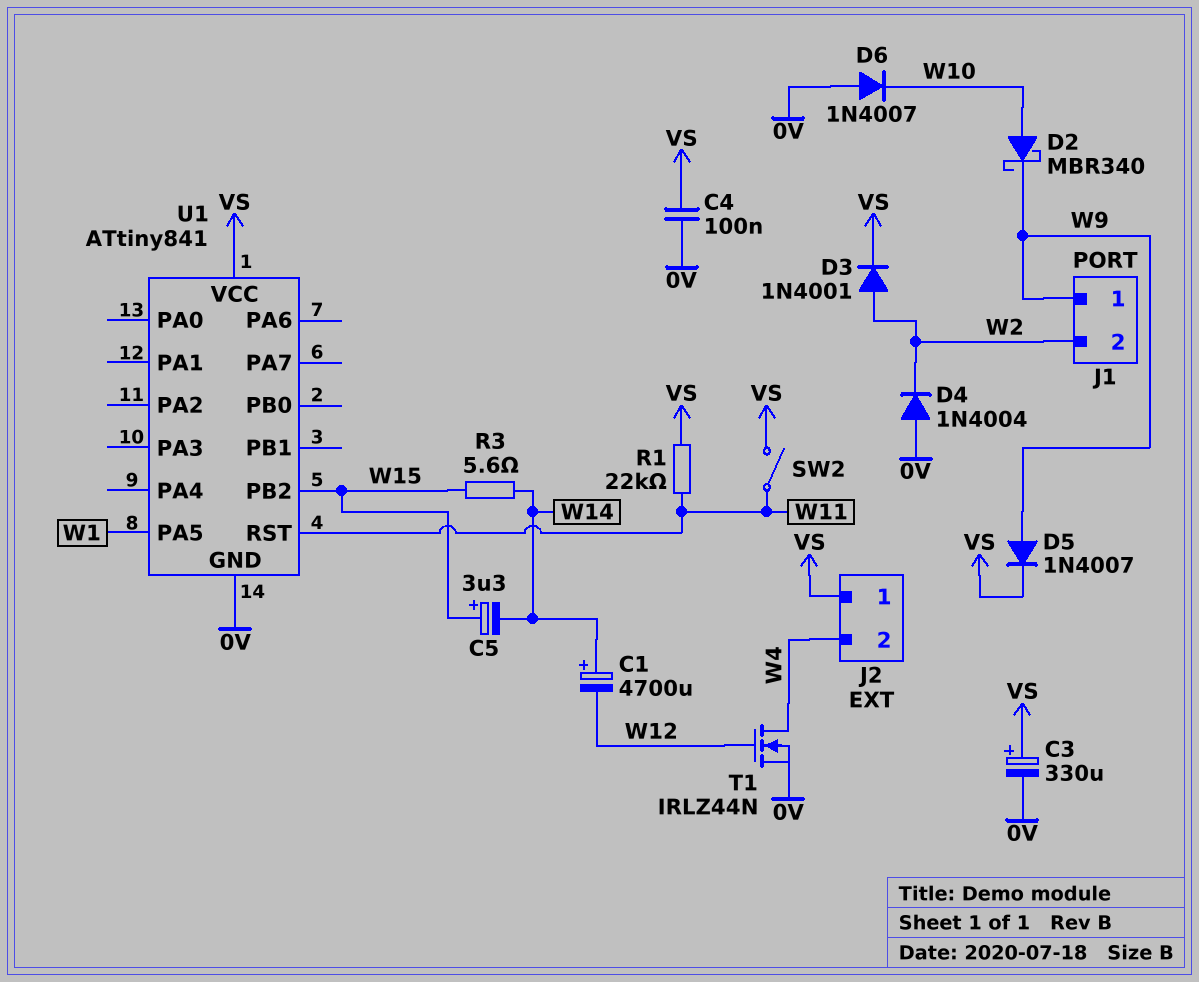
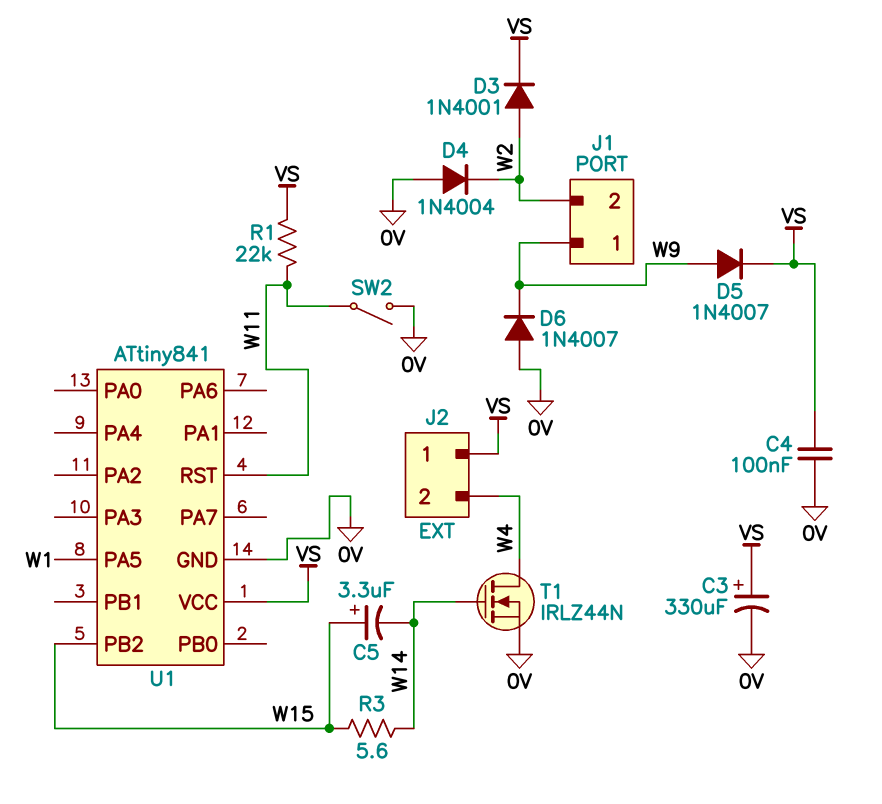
C1: 4700uF (plus W14, minus W12) -> none
D2: schottky MBR340 (A W10, K W9) -> none
D6: diode 1N4007 (A 0V, K W10) -> diode 1N4007 (A 0V, K W9)
SW2: switch (VS, W11) -> switch (0V, W11)
T1: NMOS IRLZ44N (G W12, D W4, S 0V) -> NMOS IRLZ44N (G W14, D W4, S 0V)

